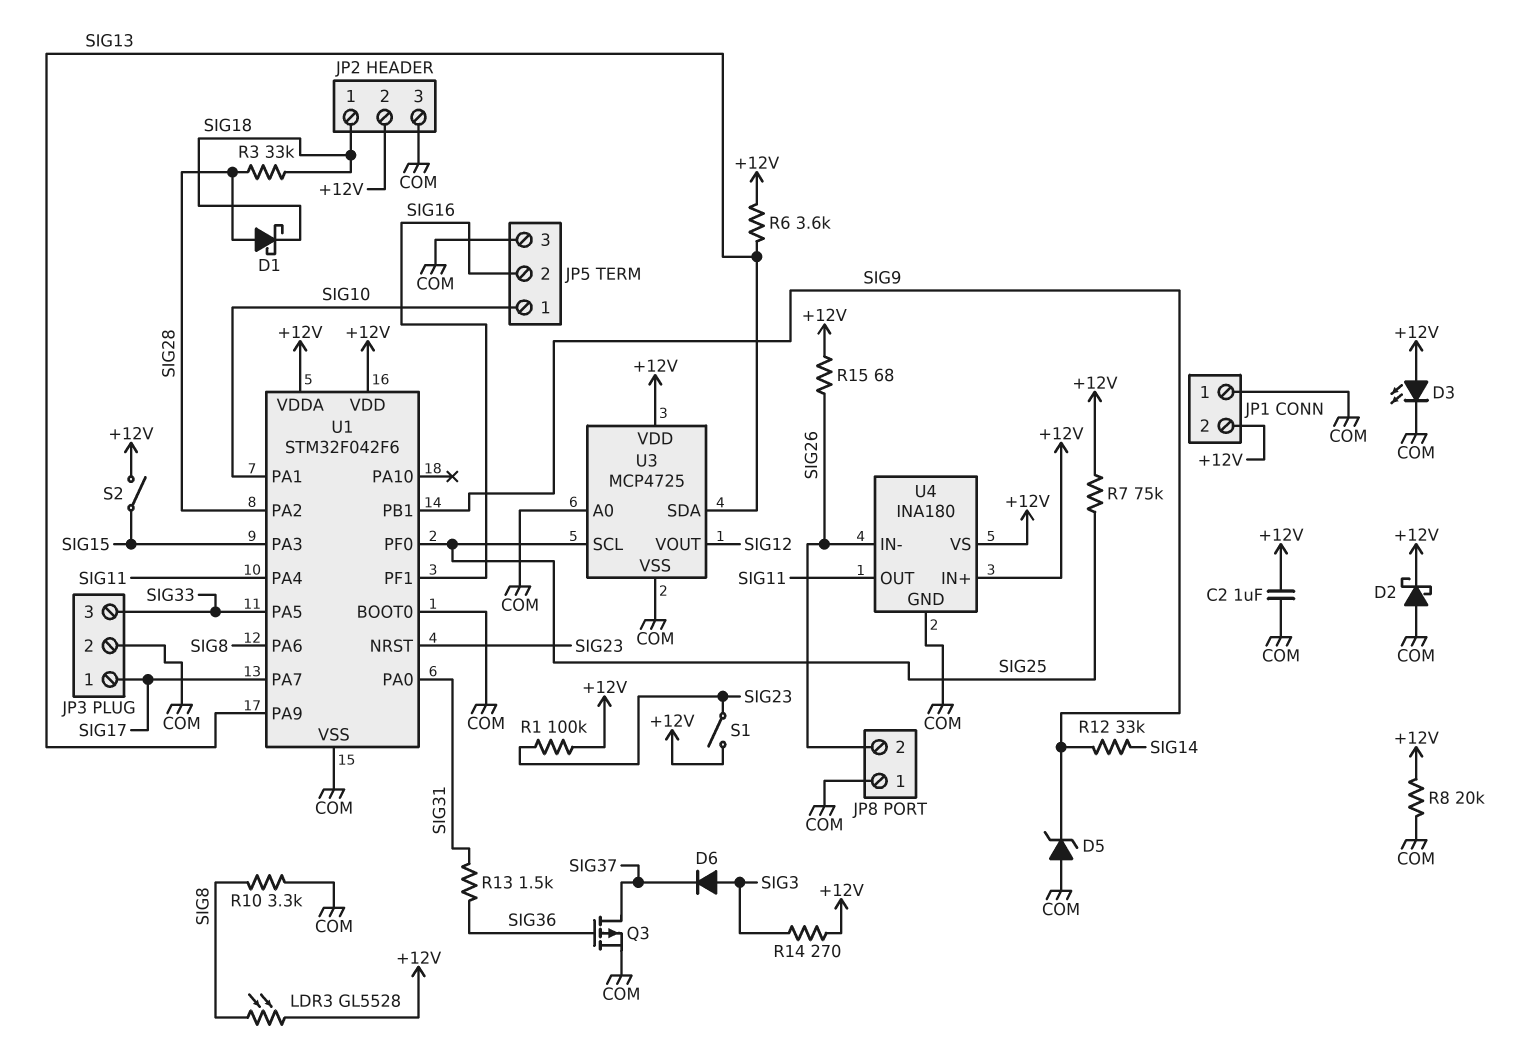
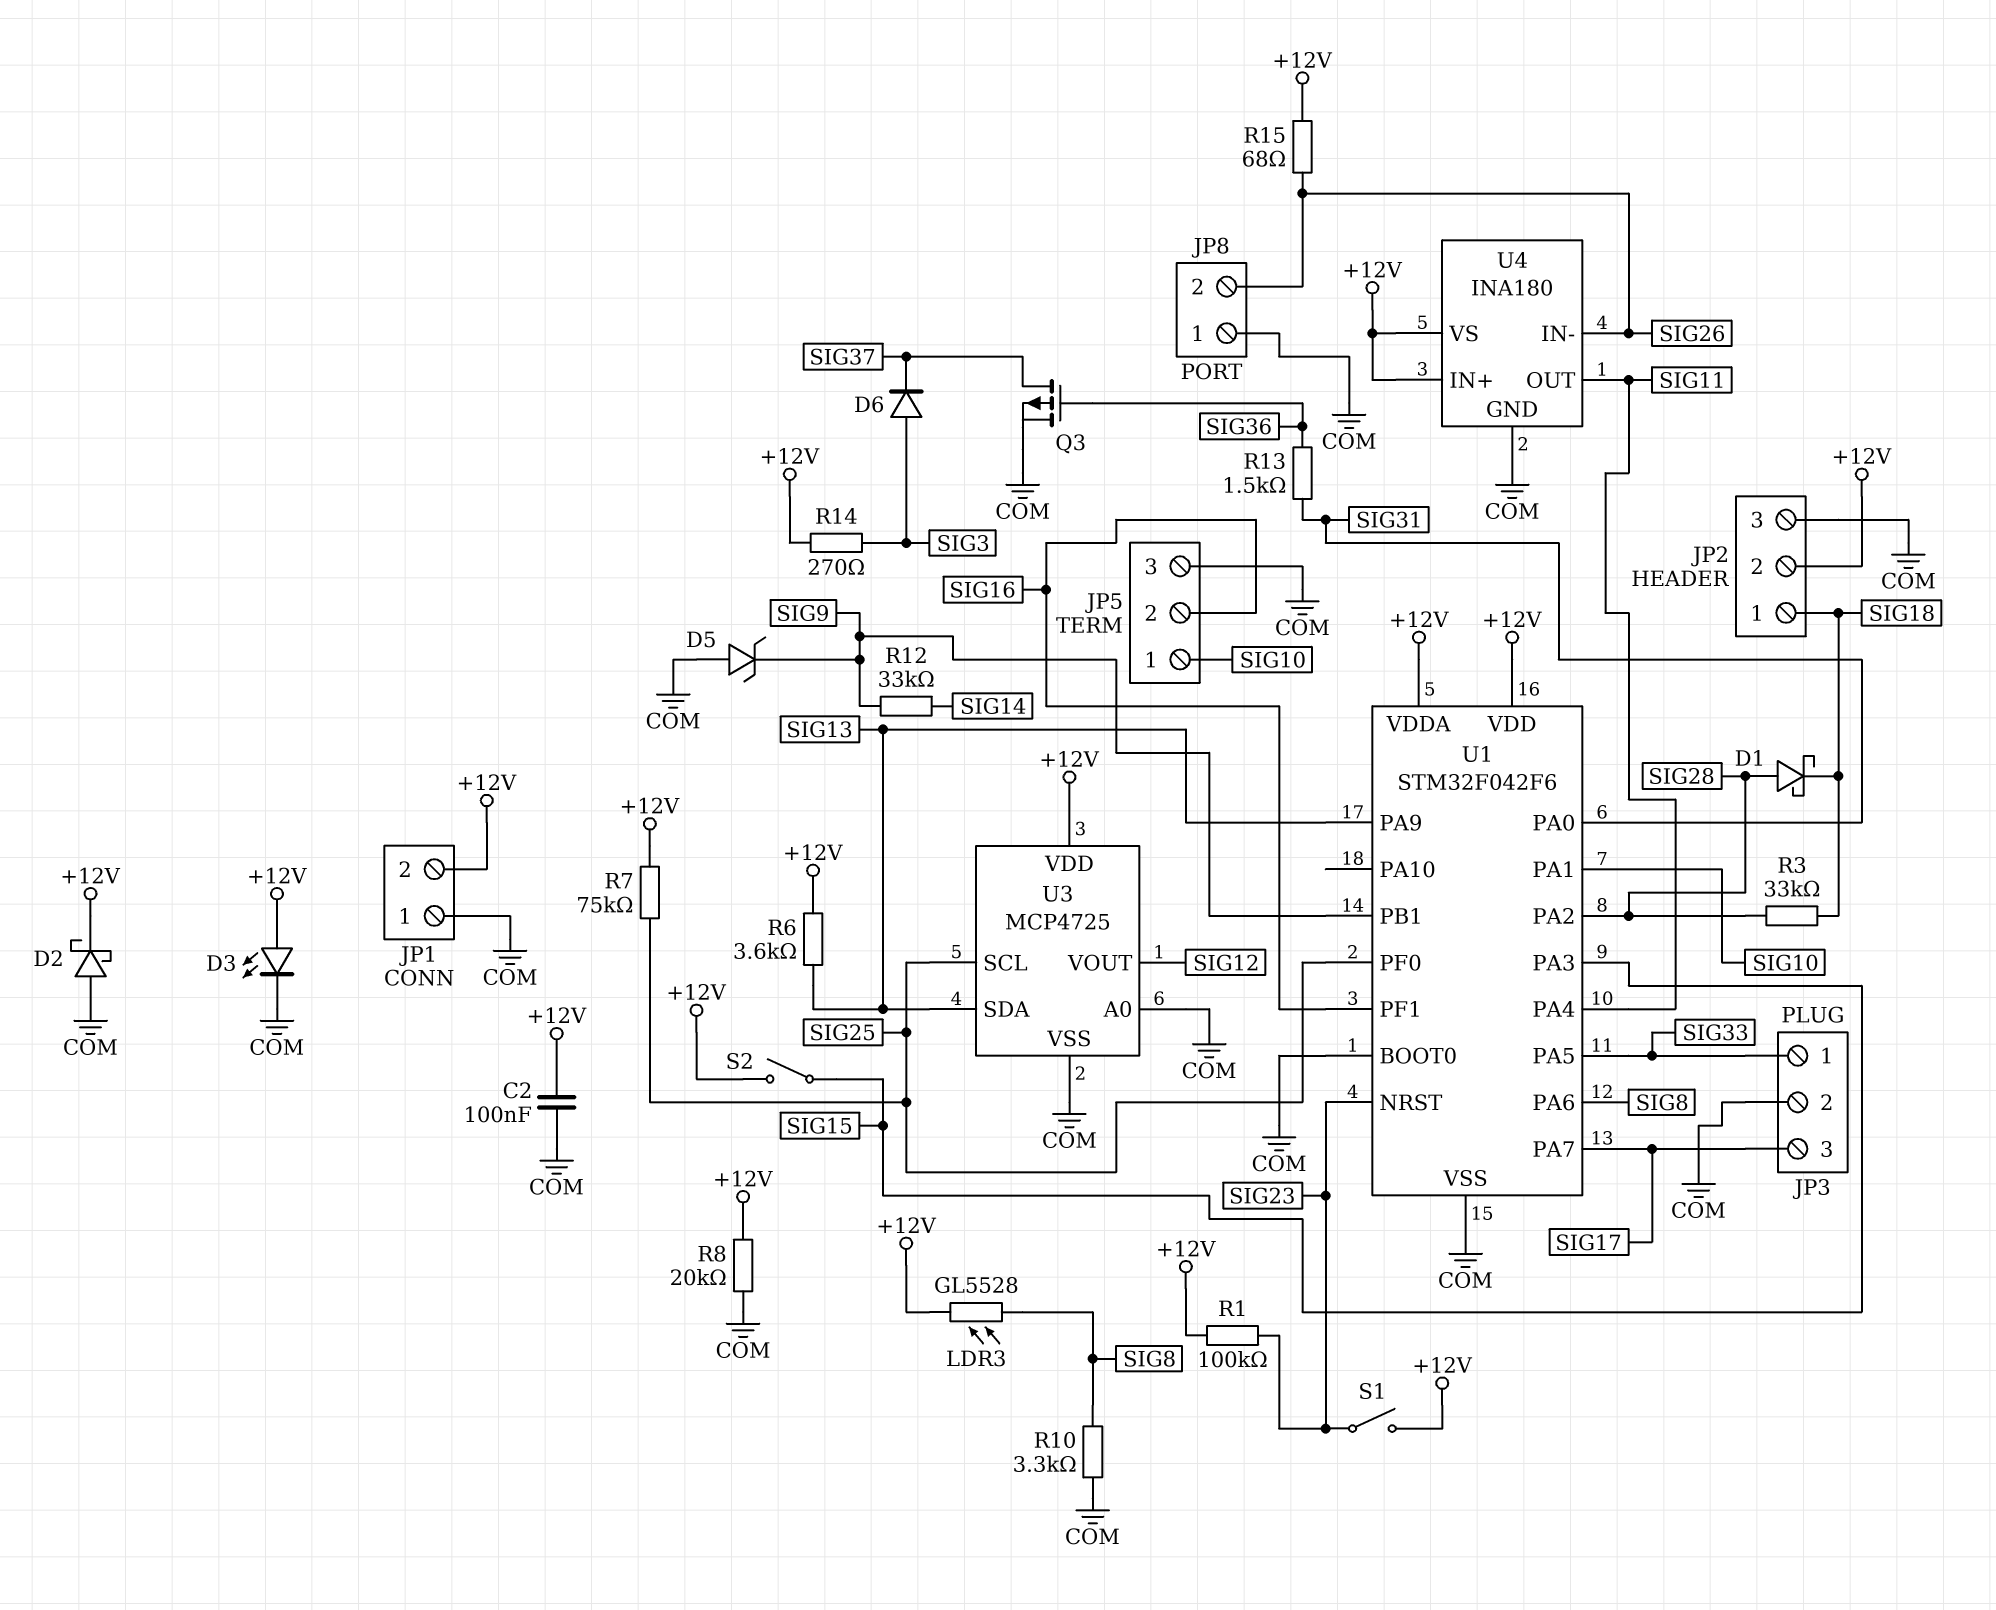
C2: 1uF (+12V, COM) -> 100nF (+12V, COM)
JP3 pin 1: SIG17 -> SIG33
JP3 pin 3: SIG33 -> SIG17

